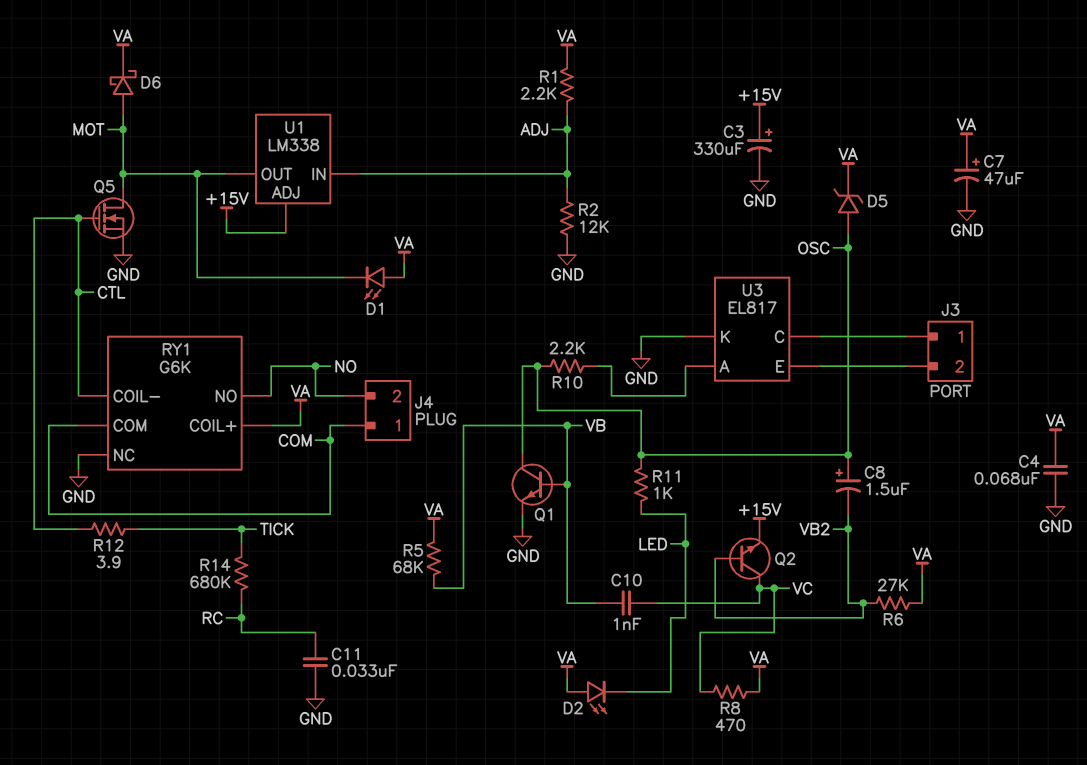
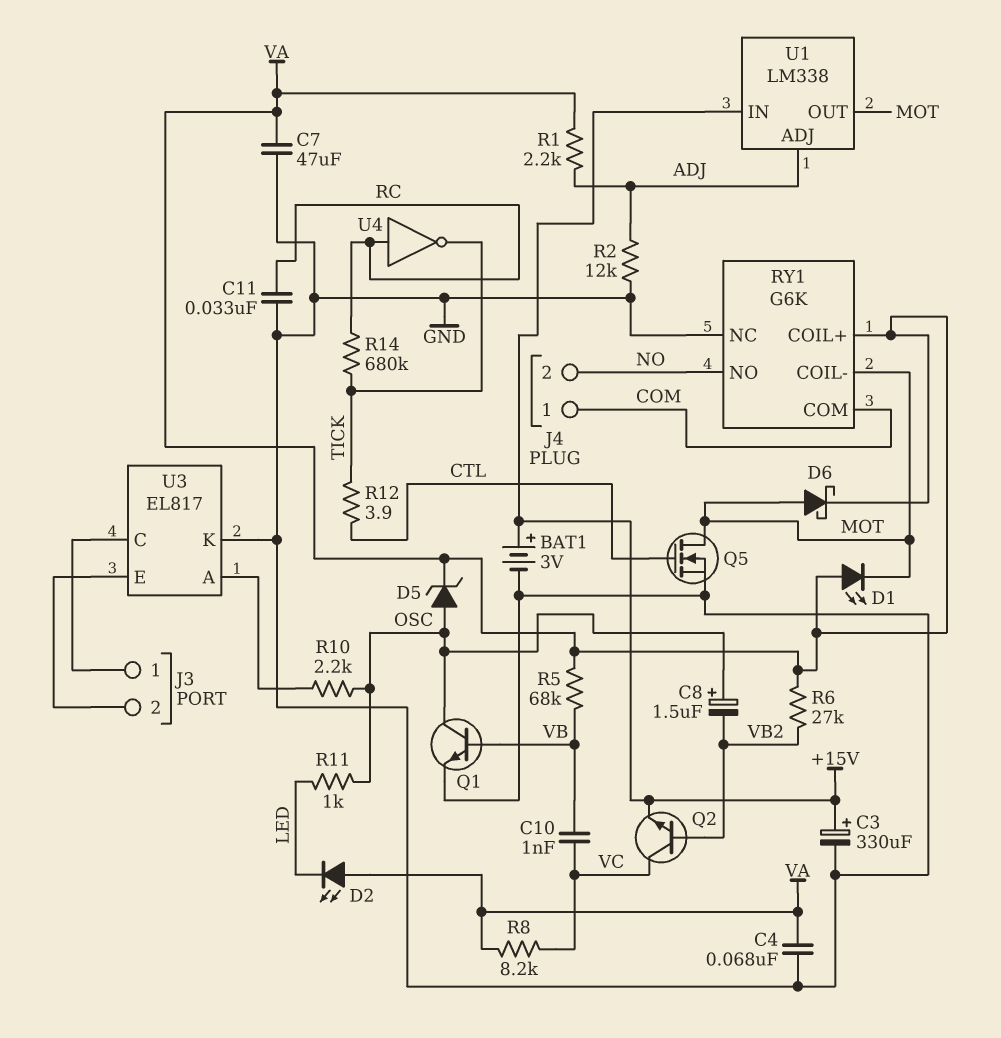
BAT1: none -> 3V (plus +15V, minus GND)
C7: 47uF (plus VA, minus GND) -> 47uF (GND, VA)
R8: 470 (VA, VC) -> 8.2k (VA, VC)
RY1 pin COIL-: CTL -> MOT
U1 pin ADJ: +15V -> ADJ
U1 pin IN: ADJ -> +15V
U4: none -> NOT (in RC, out TICK)

